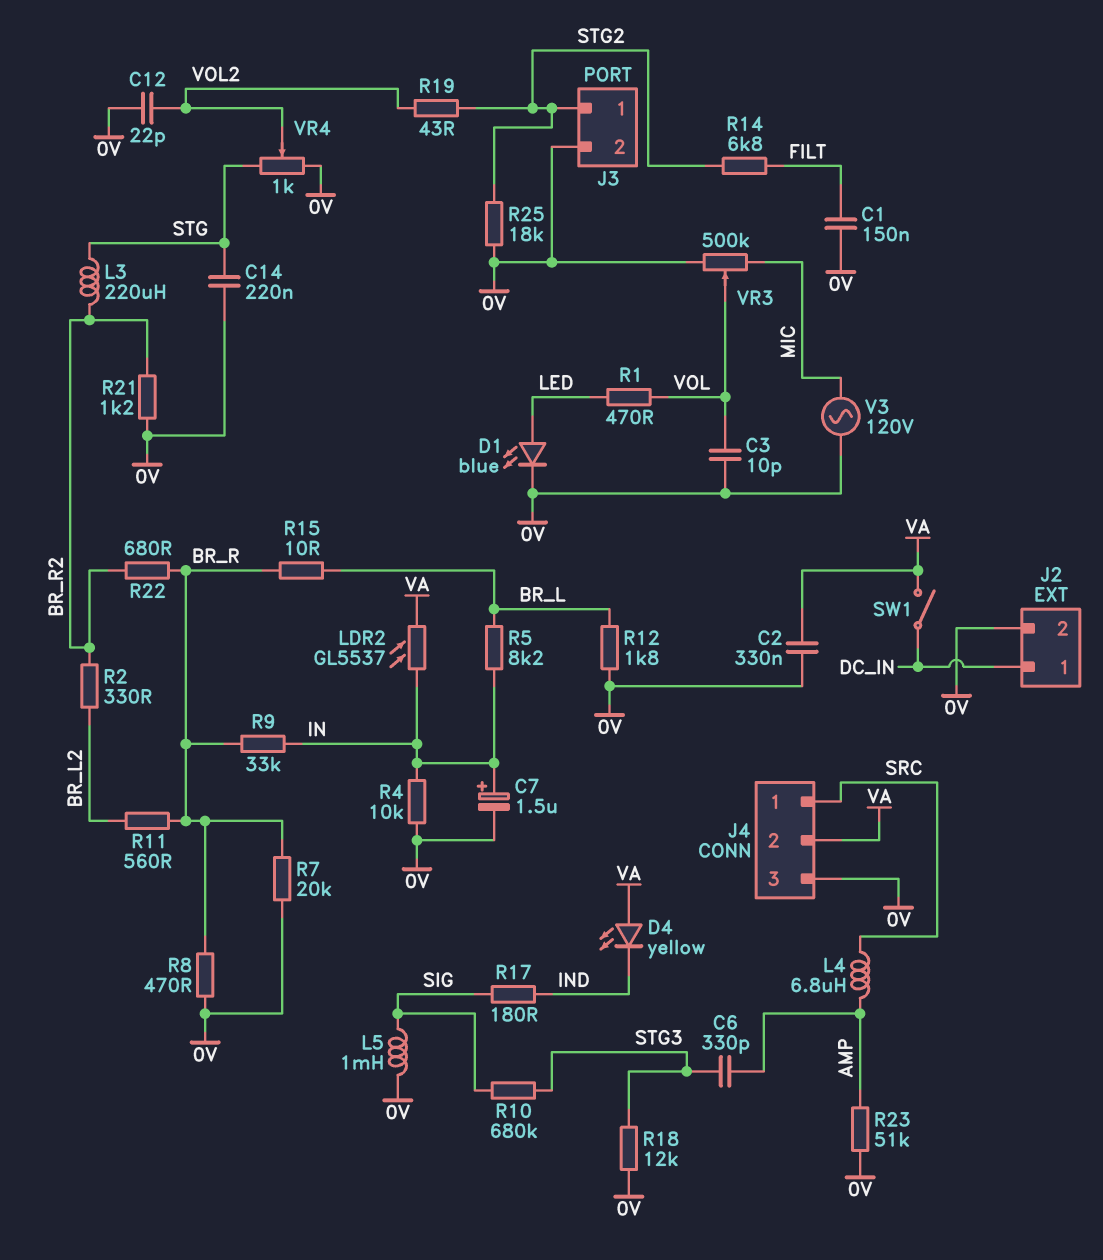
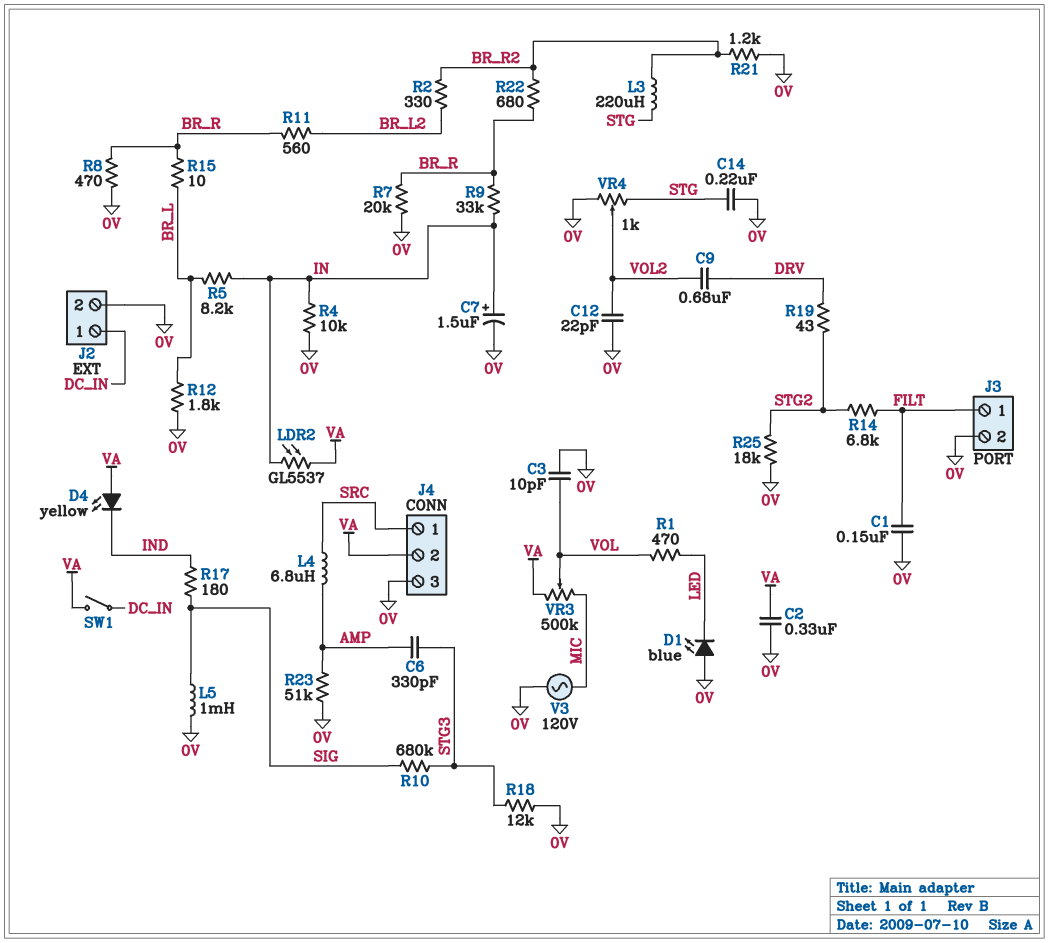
C9: none -> 680nF (DRV, VOL2)
D1: LED blue (A LED, K 0V) -> LED blue (A 0V, K LED)
J3 pin 1: STG2 -> FILT
R19: 43 (STG2, VOL2) -> 43 (DRV, STG2)
VR3: 500k (0V, MIC, wiper VOL) -> 500k (MIC, VA, wiper VOL)

